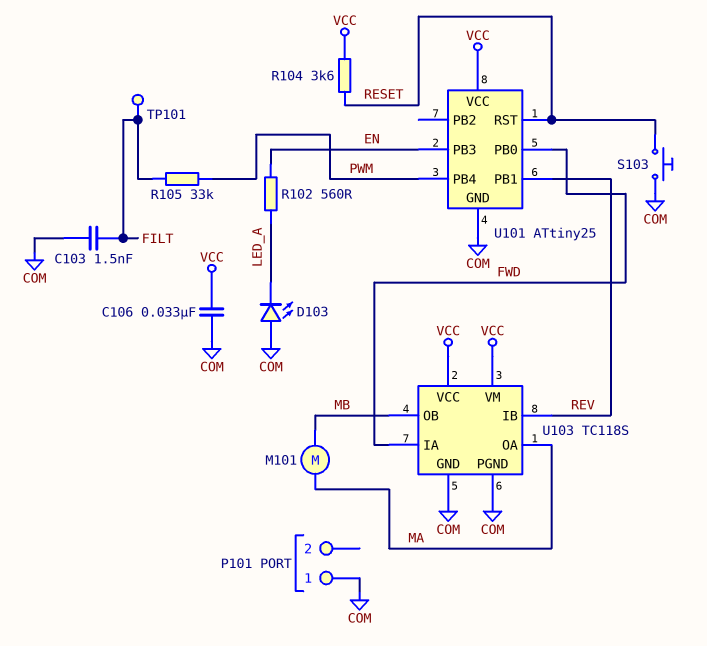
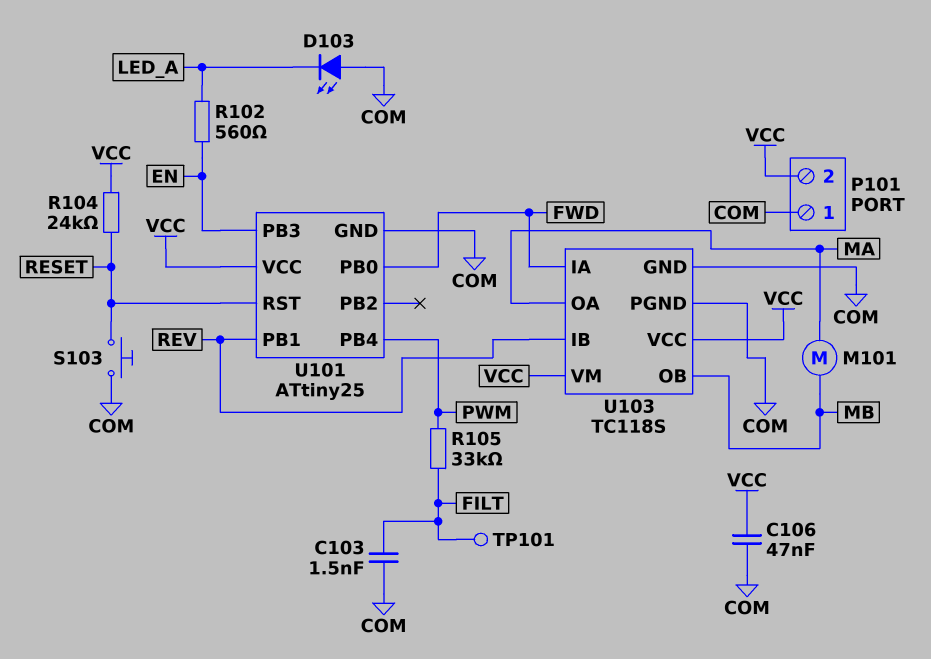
C106: 33nF (COM, VCC) -> 47nF (COM, VCC)
P101 pin 2: none -> VCC
R104: 3.6k (RESET, VCC) -> 24k (RESET, VCC)

